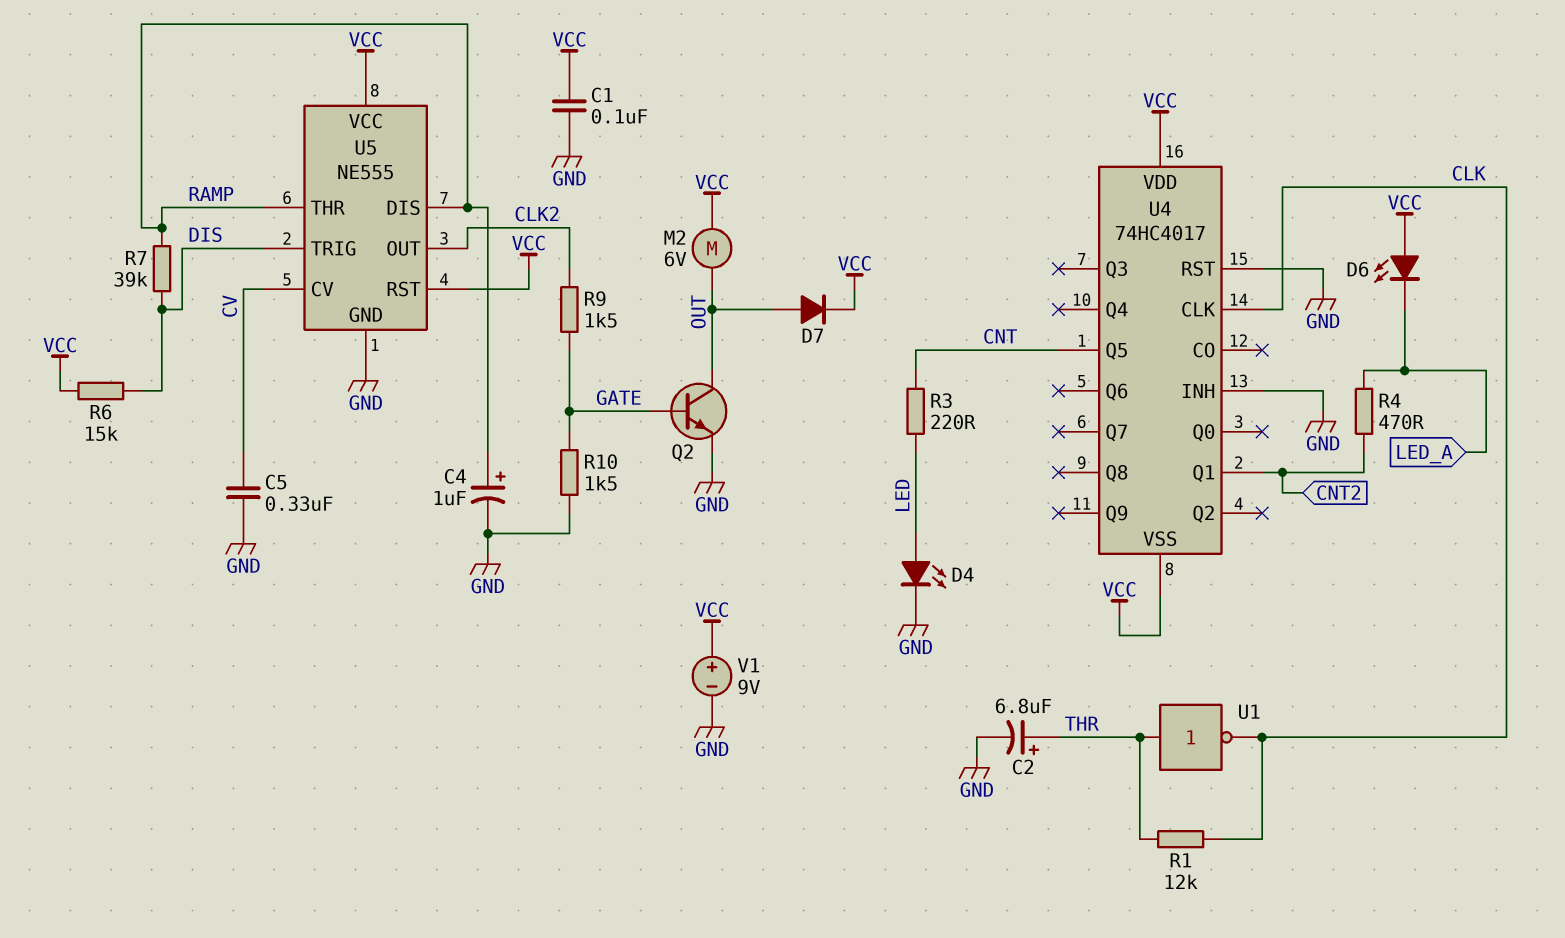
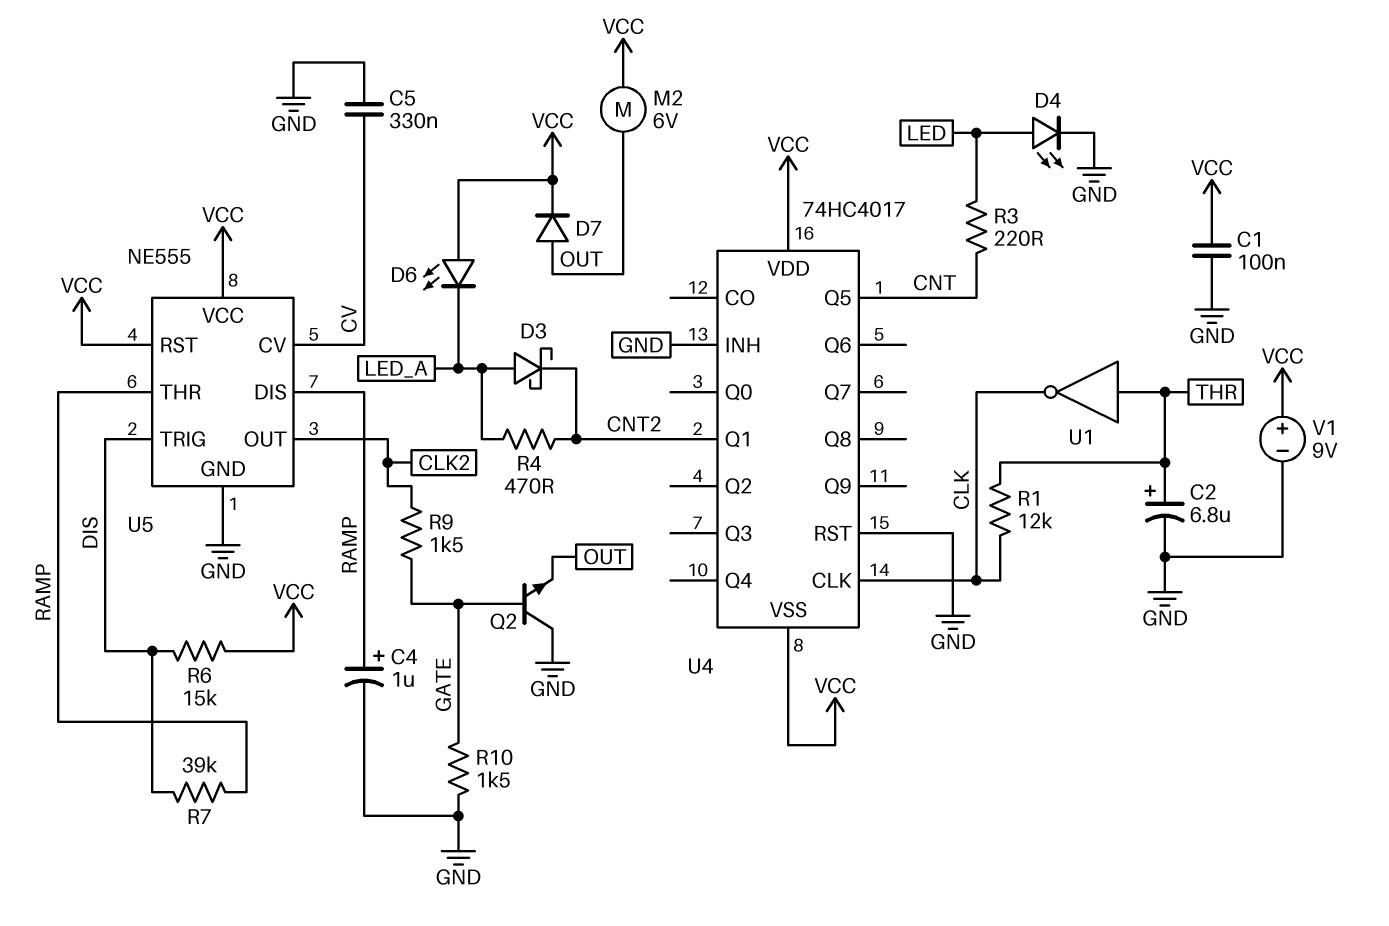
D3: none -> schottky (A LED_A, K CNT2)
Q2: NPN (B GATE, C OUT, E GND) -> NPN (B GATE, C GND, E OUT)

